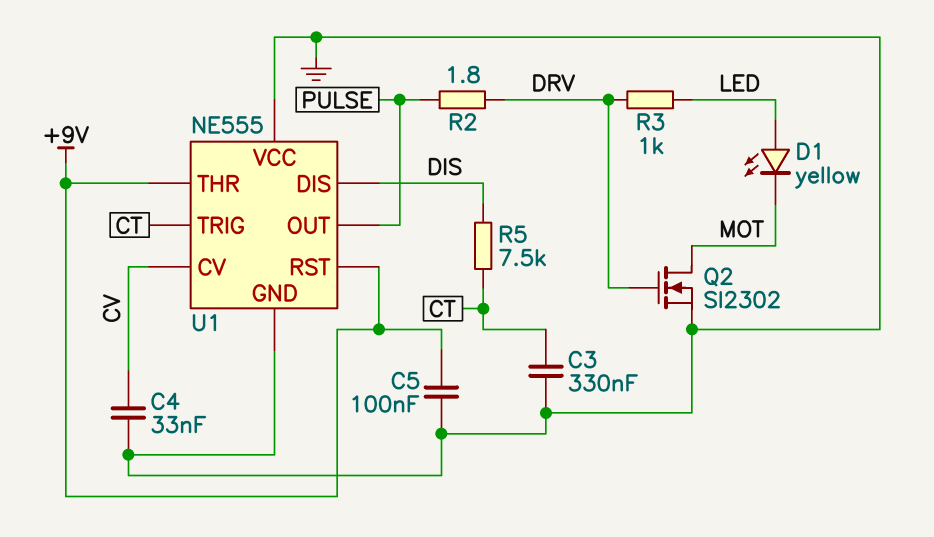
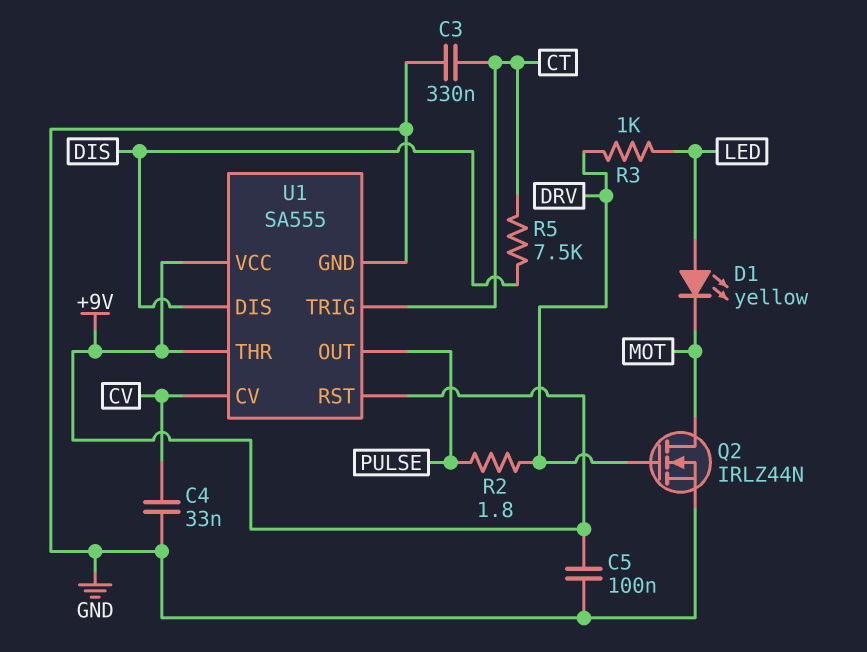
Q2: NMOS SI2302 (G DRV, D MOT, S GND) -> NMOS IRLZ44N (G DRV, D MOT, S GND)
U1: NE555 -> SA555
U1 pin VCC: GND -> +9V

